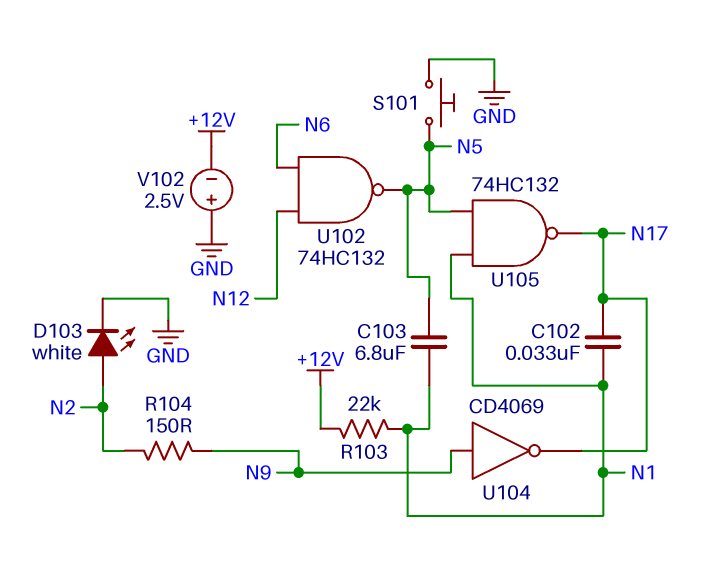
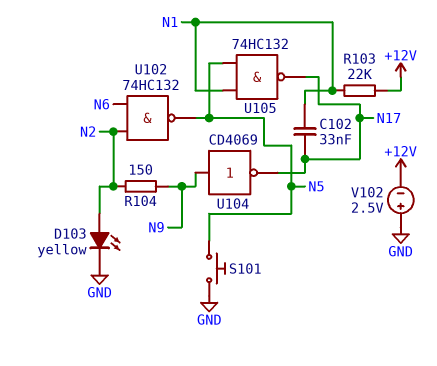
C103: 6.8uF (N1, N5) -> none
D103: LED white (A N2, K GND) -> LED yellow (A N2, K GND)
U102: NAND 74HC132 (in N6, in N12, out N5) -> NAND 74HC132 (in N2, in N6, out N5)

